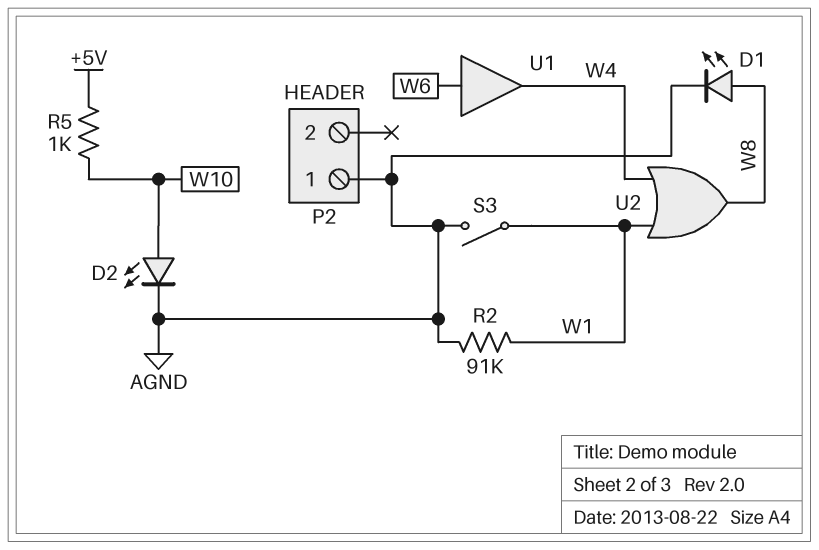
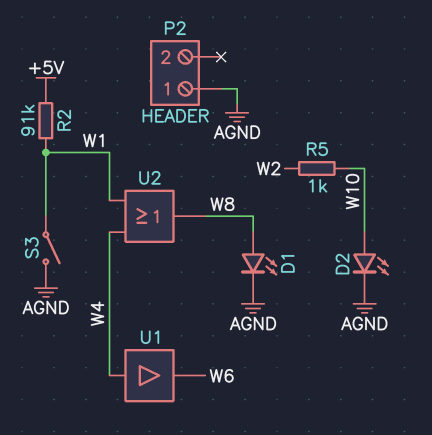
R2: 91k (AGND, W1) -> 91k (+5V, W1)
R5: 1k (+5V, W10) -> 1k (W2, W10)
U1: buffer (in W6, out W4) -> buffer (in W4, out W6)

